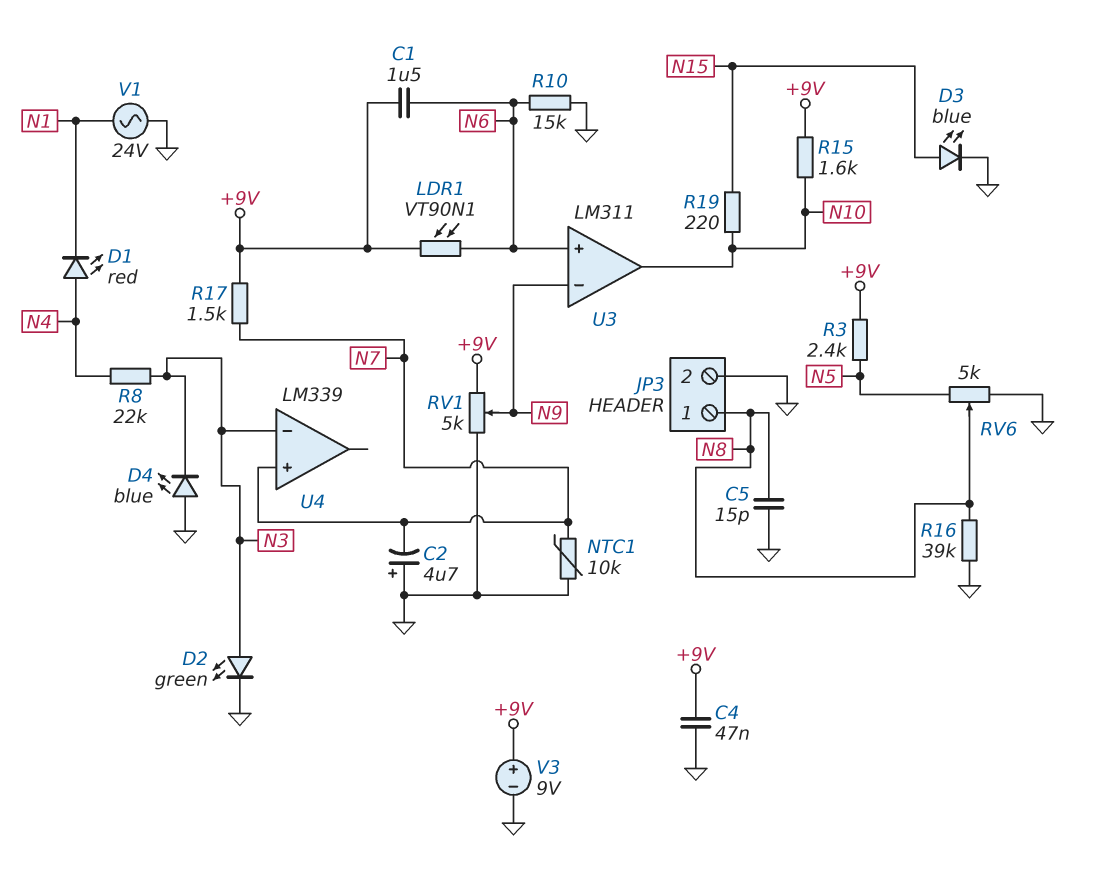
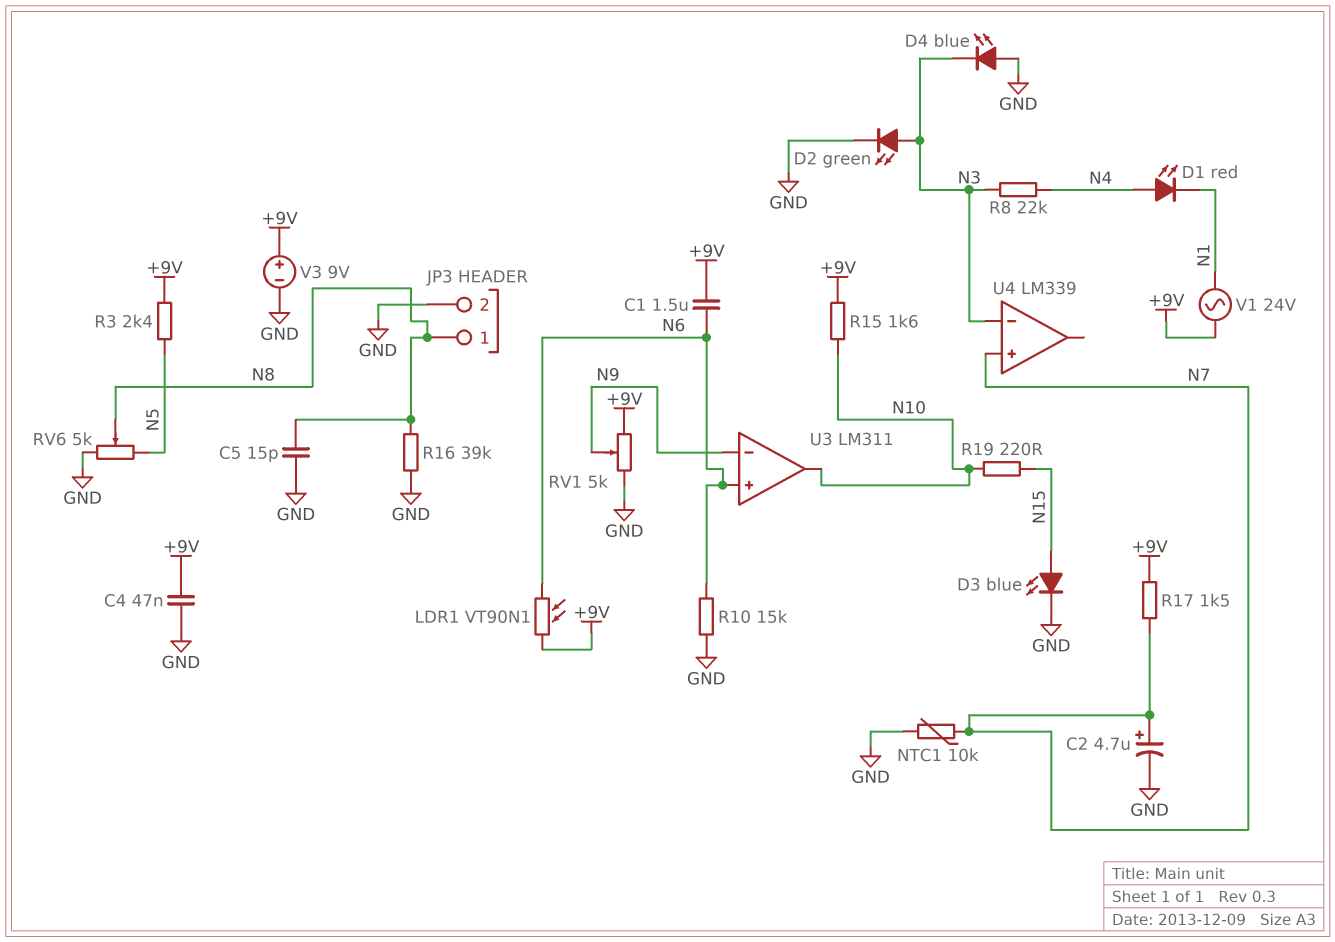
C2: 4.7uF (plus GND, minus N7) -> 4.7uF (plus N7, minus GND)
V1: AC 24V (GND, N1) -> AC 24V (+9V, N1)

